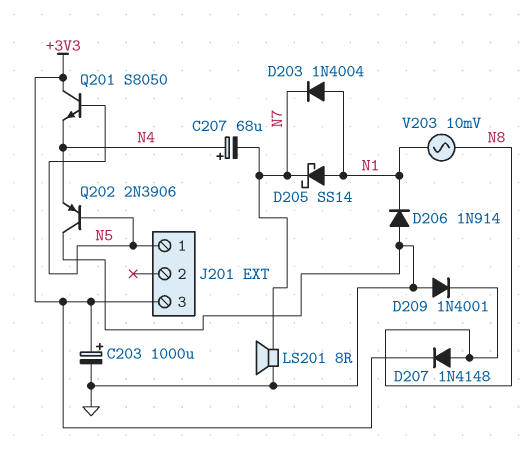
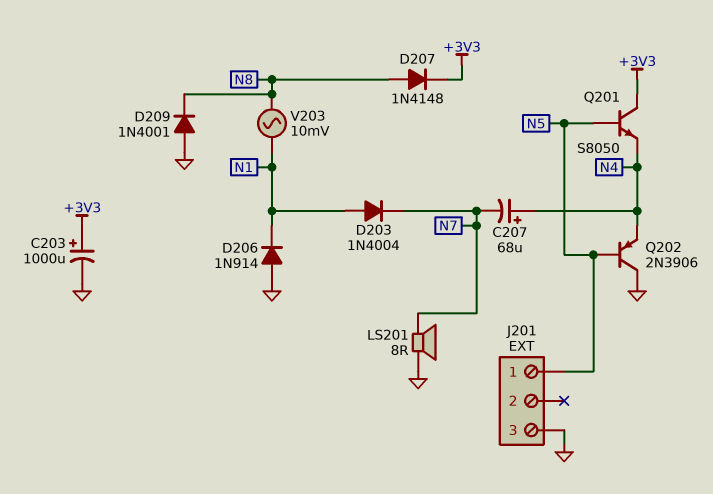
D205: schottky SS14 (A N1, K N7) -> none
J201 pin 3: +3V3 -> GND

